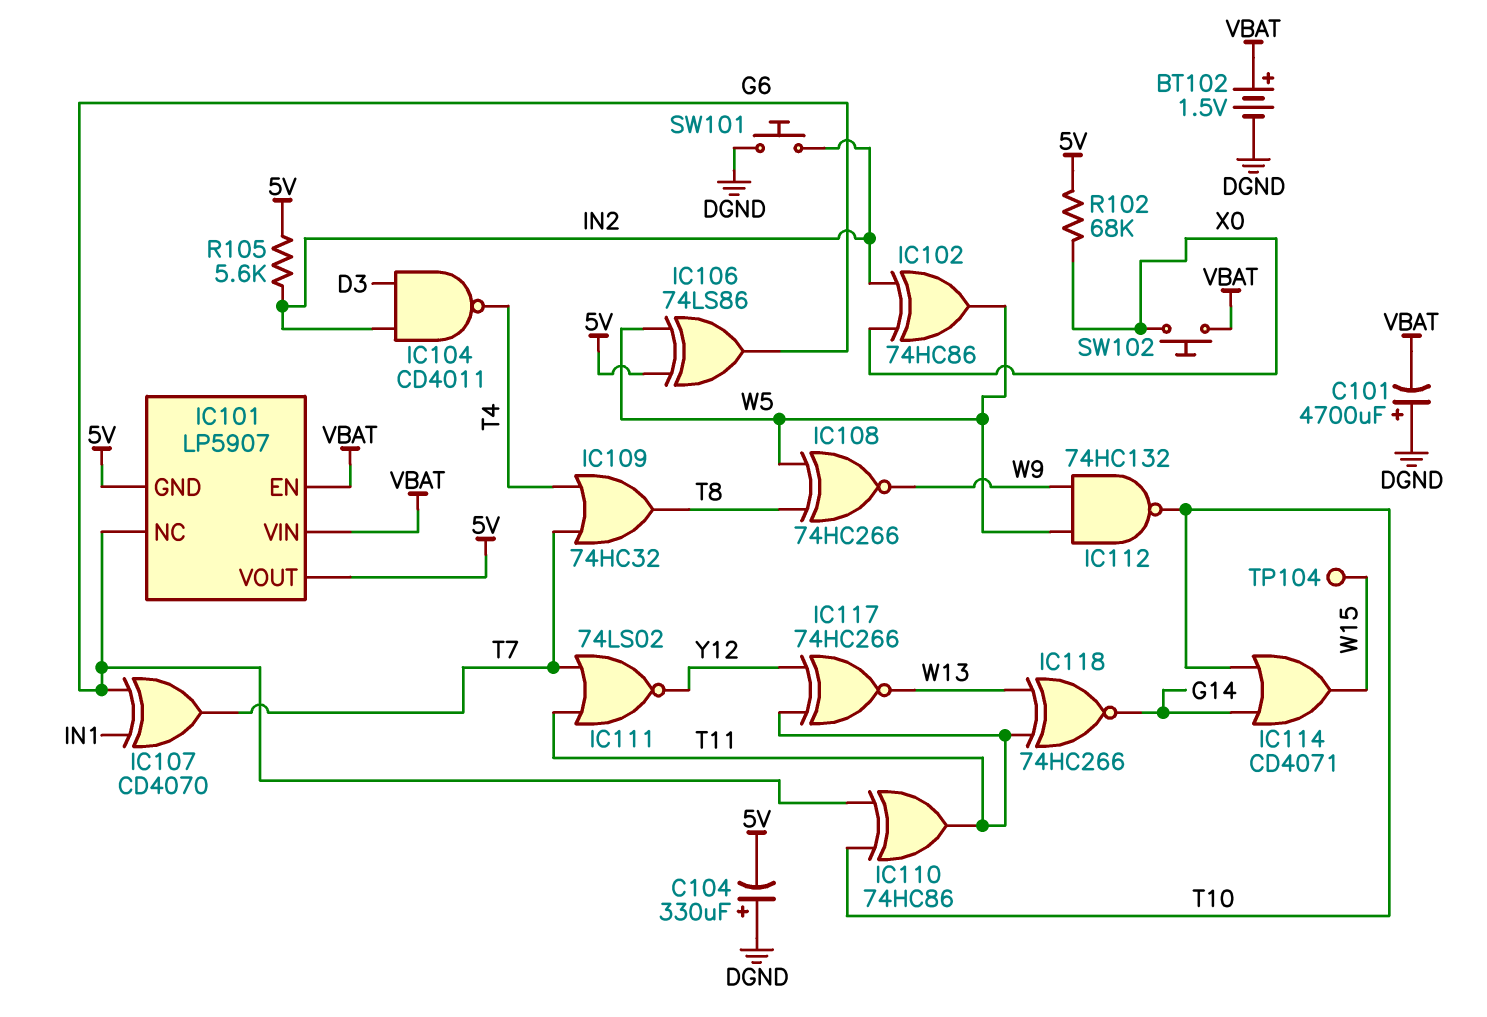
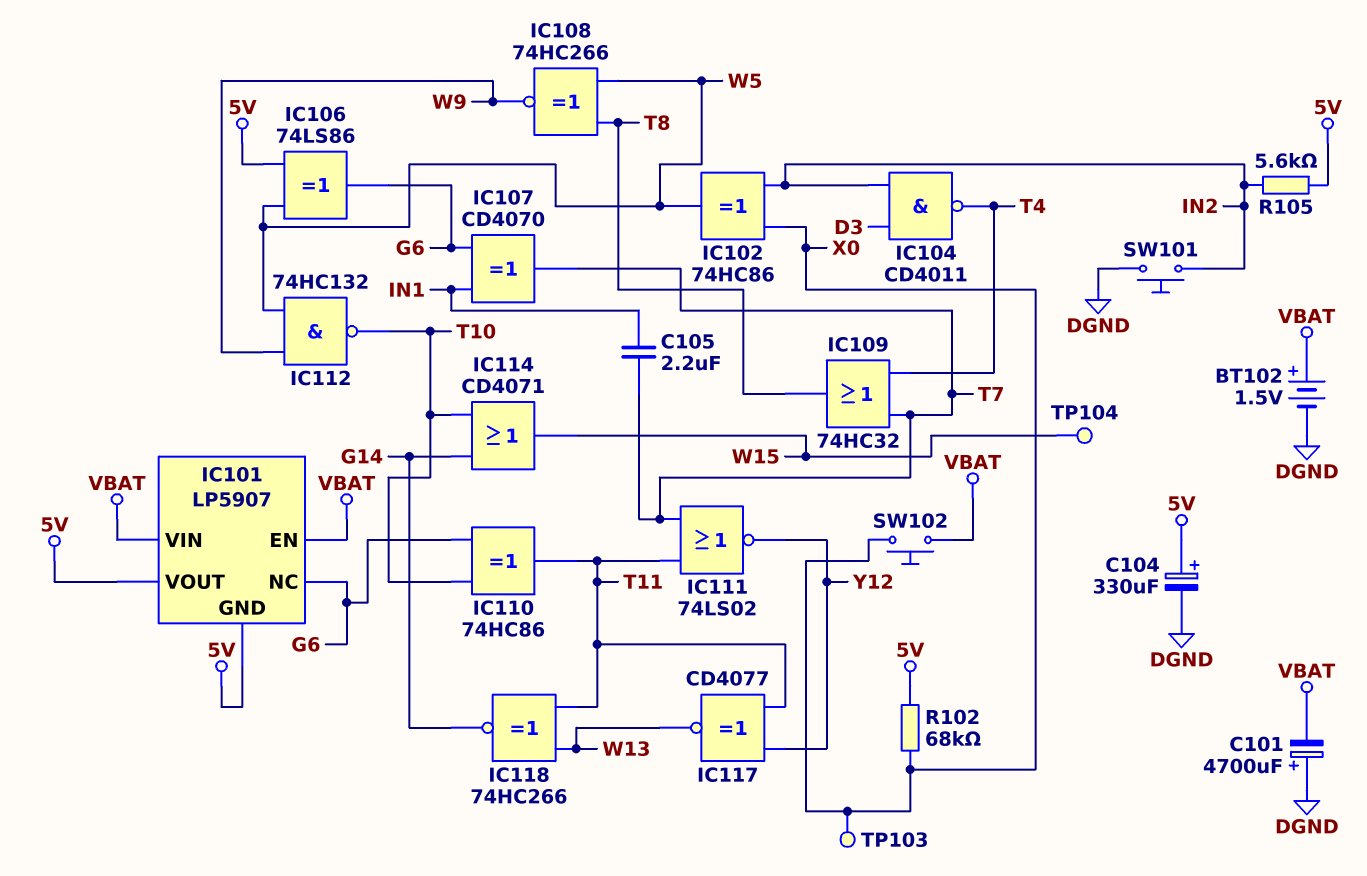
C104: 330uF (plus DGND, minus 5V) -> 330uF (plus 5V, minus DGND)
C105: none -> 2.2uF (IN1, T7)
IC117: XNOR 74HC266 (in T11, in Y12, out W13) -> XNOR CD4077 (in T11, in Y12, out W13)
TP103: none -> test point (X0)

